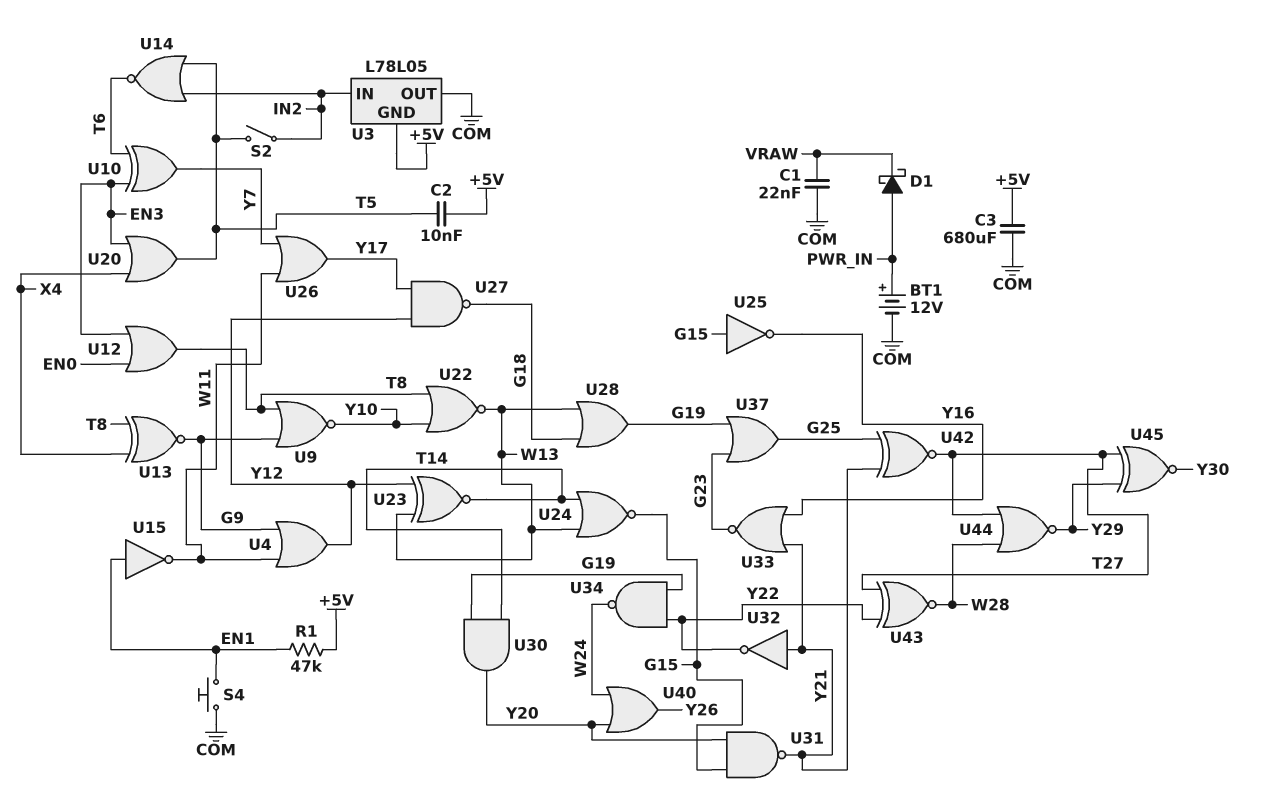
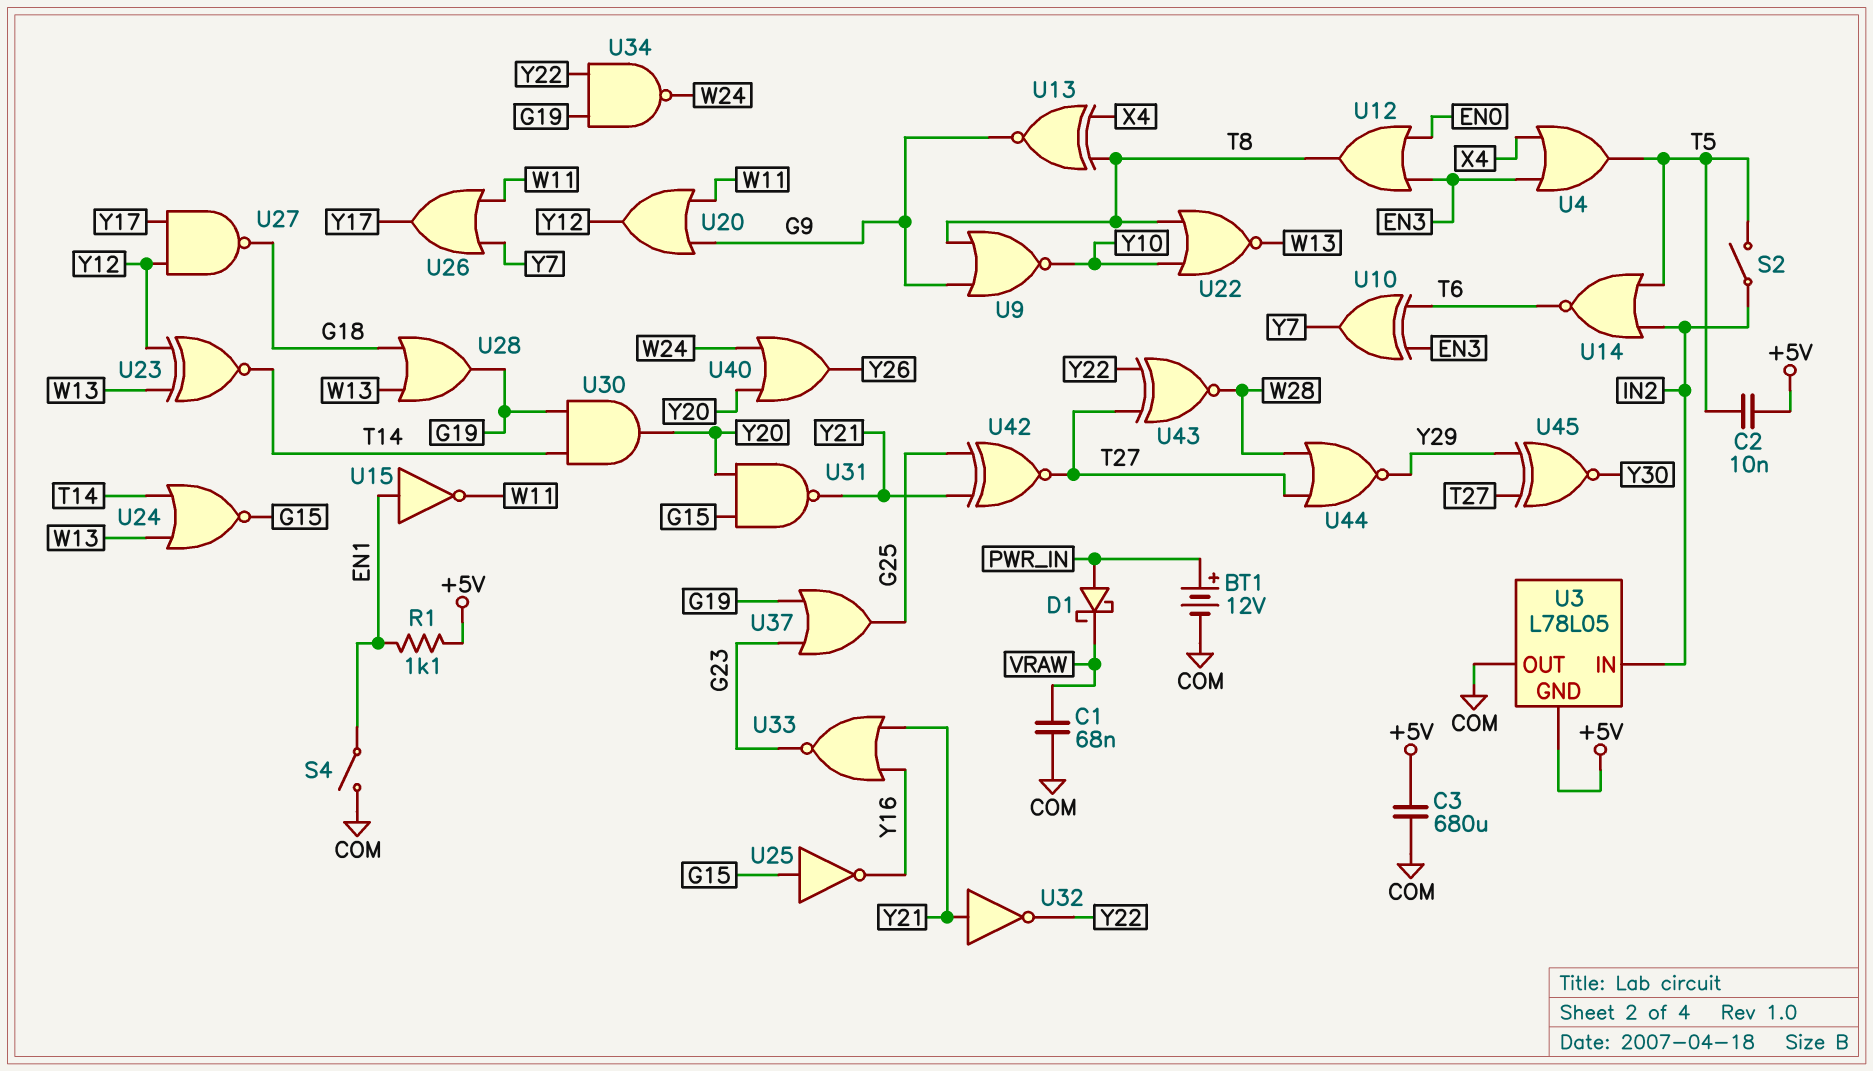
C1: 22nF (COM, VRAW) -> 68nF (COM, VRAW)
R1: 47k (+5V, EN1) -> 1.1k (+5V, EN1)
S4: button (COM, EN1) -> switch (COM, EN1)
U4: OR (in G9, in W11, out Y12) -> OR (in EN3, in X4, out T5)
U20: OR (in EN3, in X4, out T5) -> OR (in G9, in W11, out Y12)

